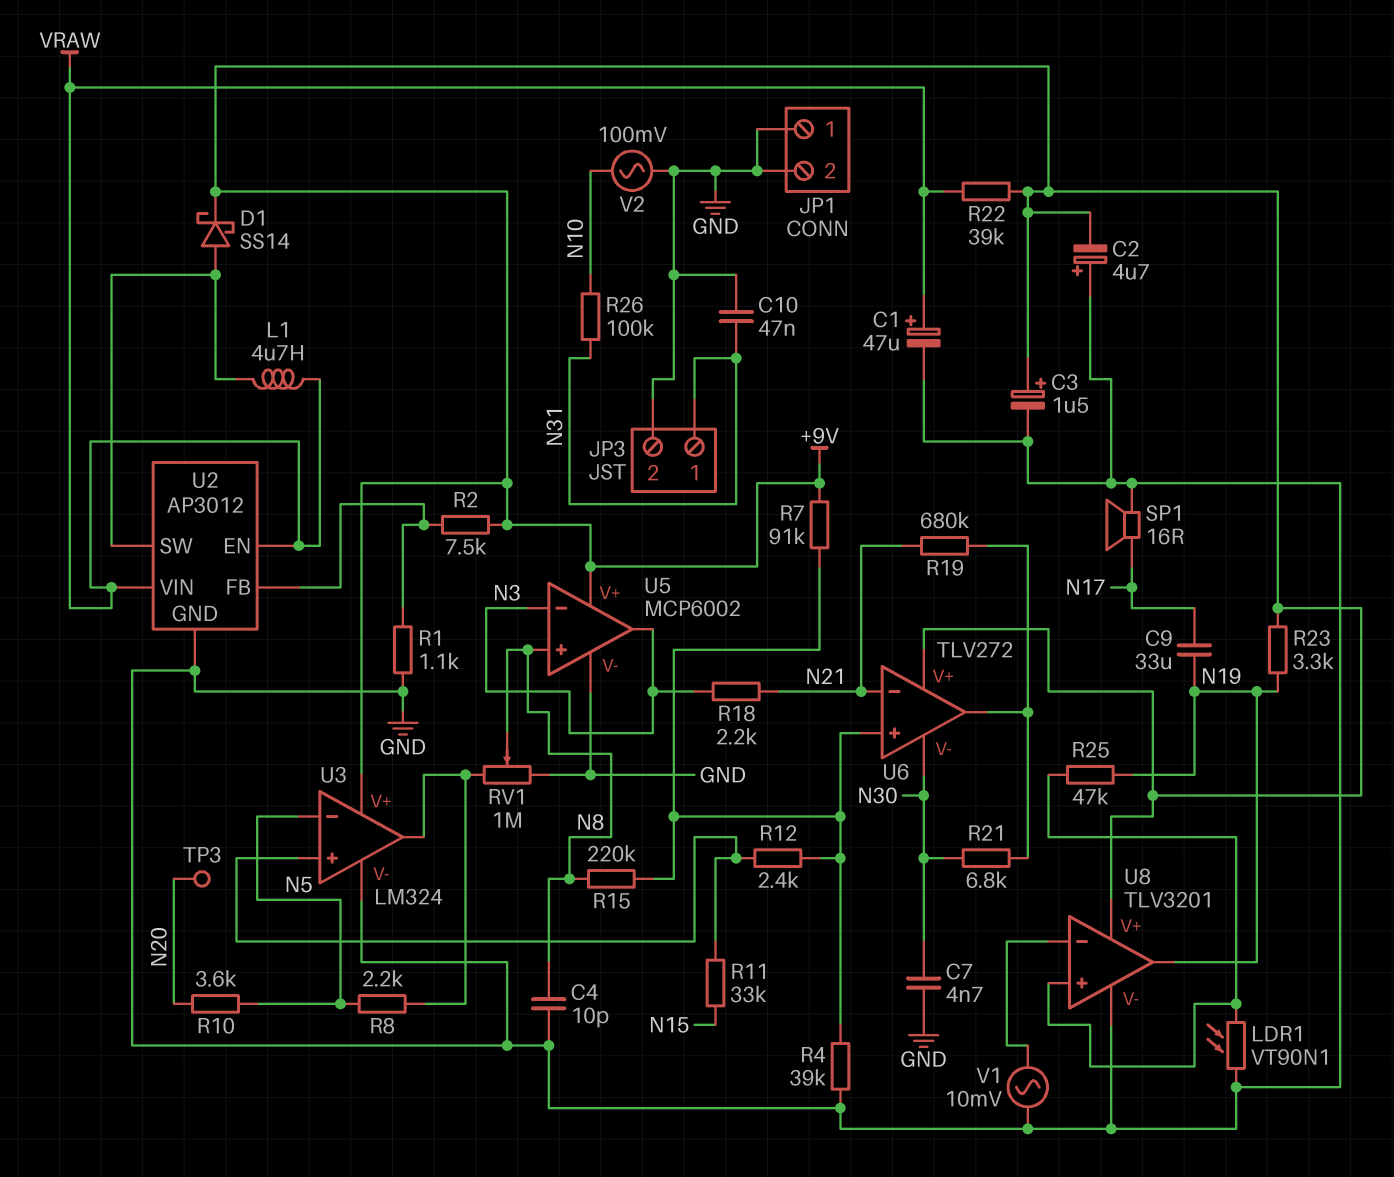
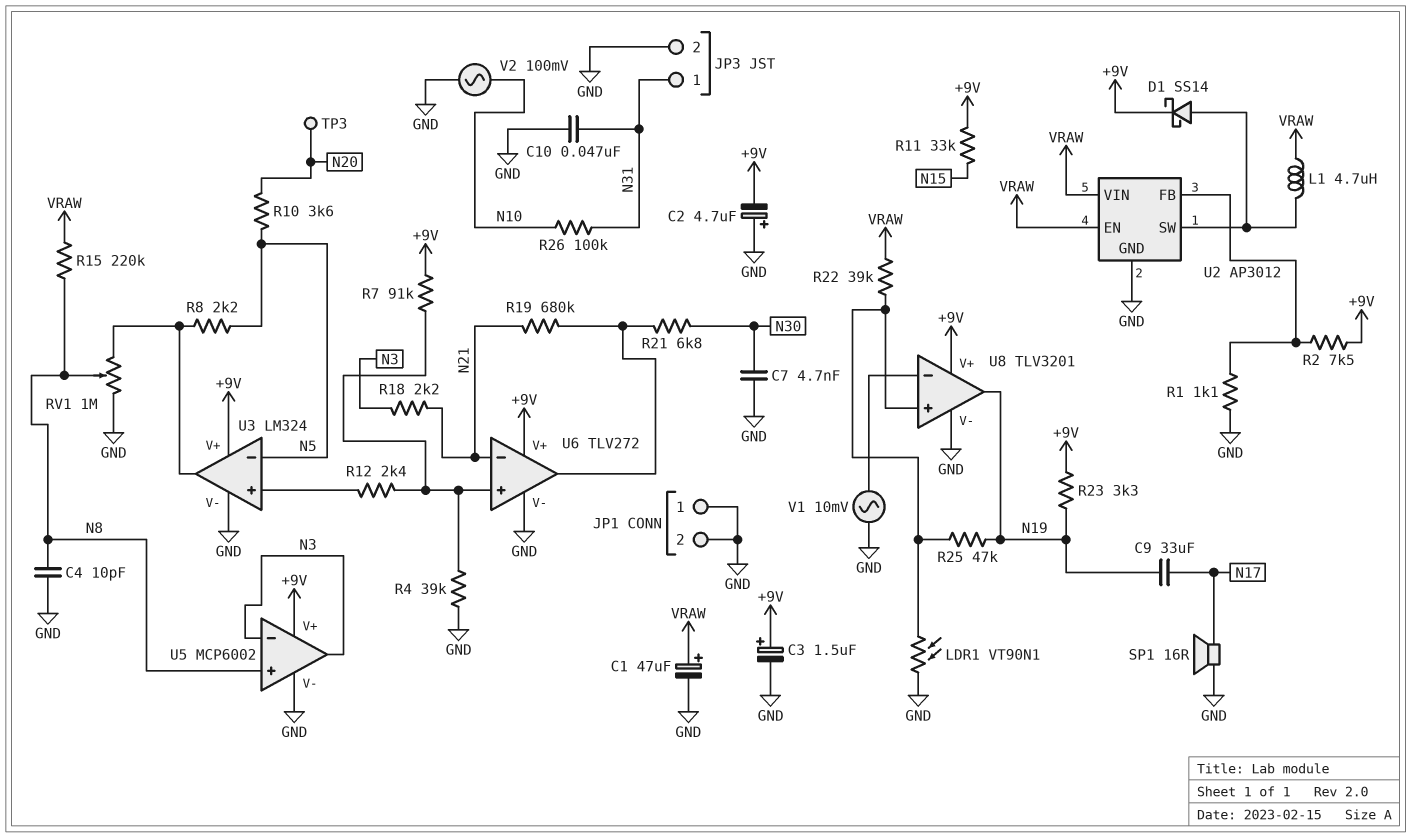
R11: 33k (N15, U3/in+) -> 33k (+9V, N15)
R15: 220k (N8, U6/in+) -> 220k (N8, VRAW)
R22: 39k (+9V, VRAW) -> 39k (U8/in+, VRAW)
U6 pin V-: N30 -> GND

